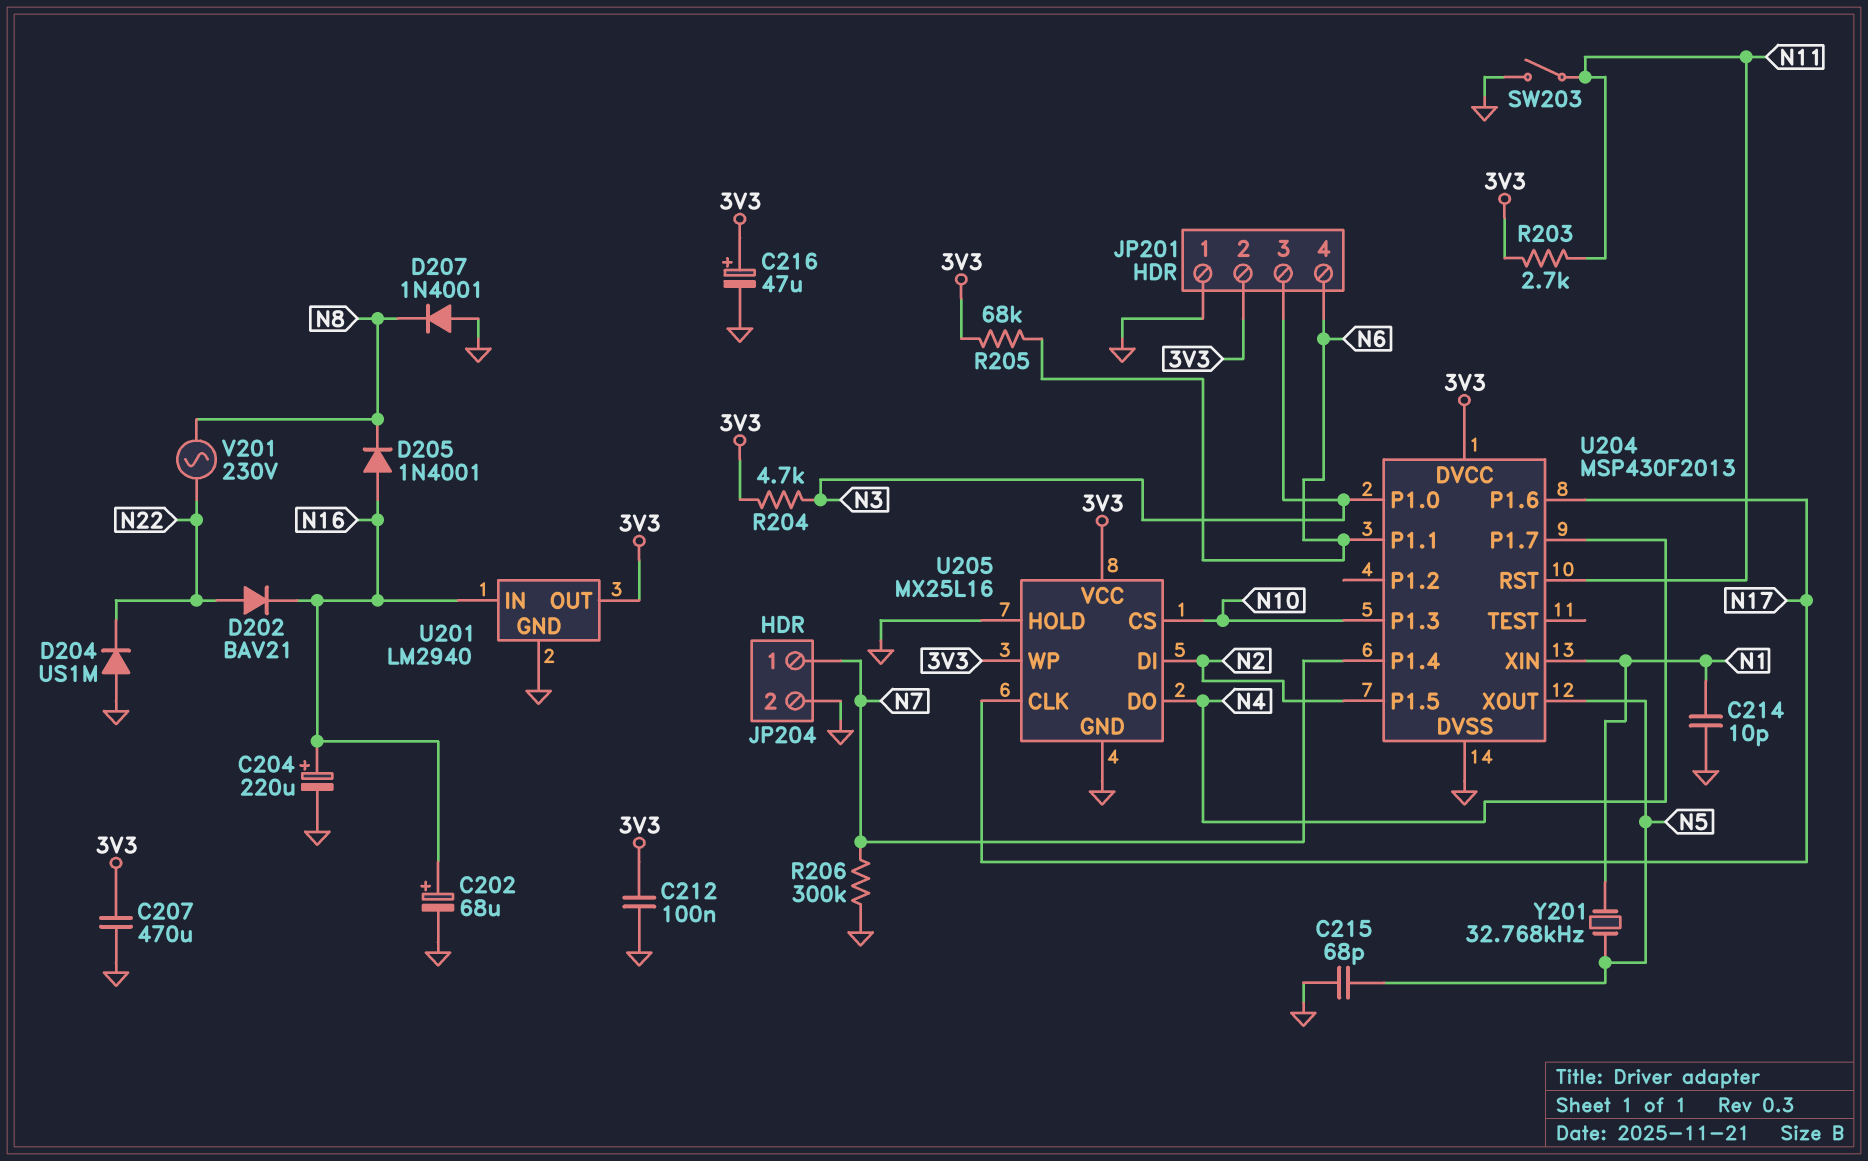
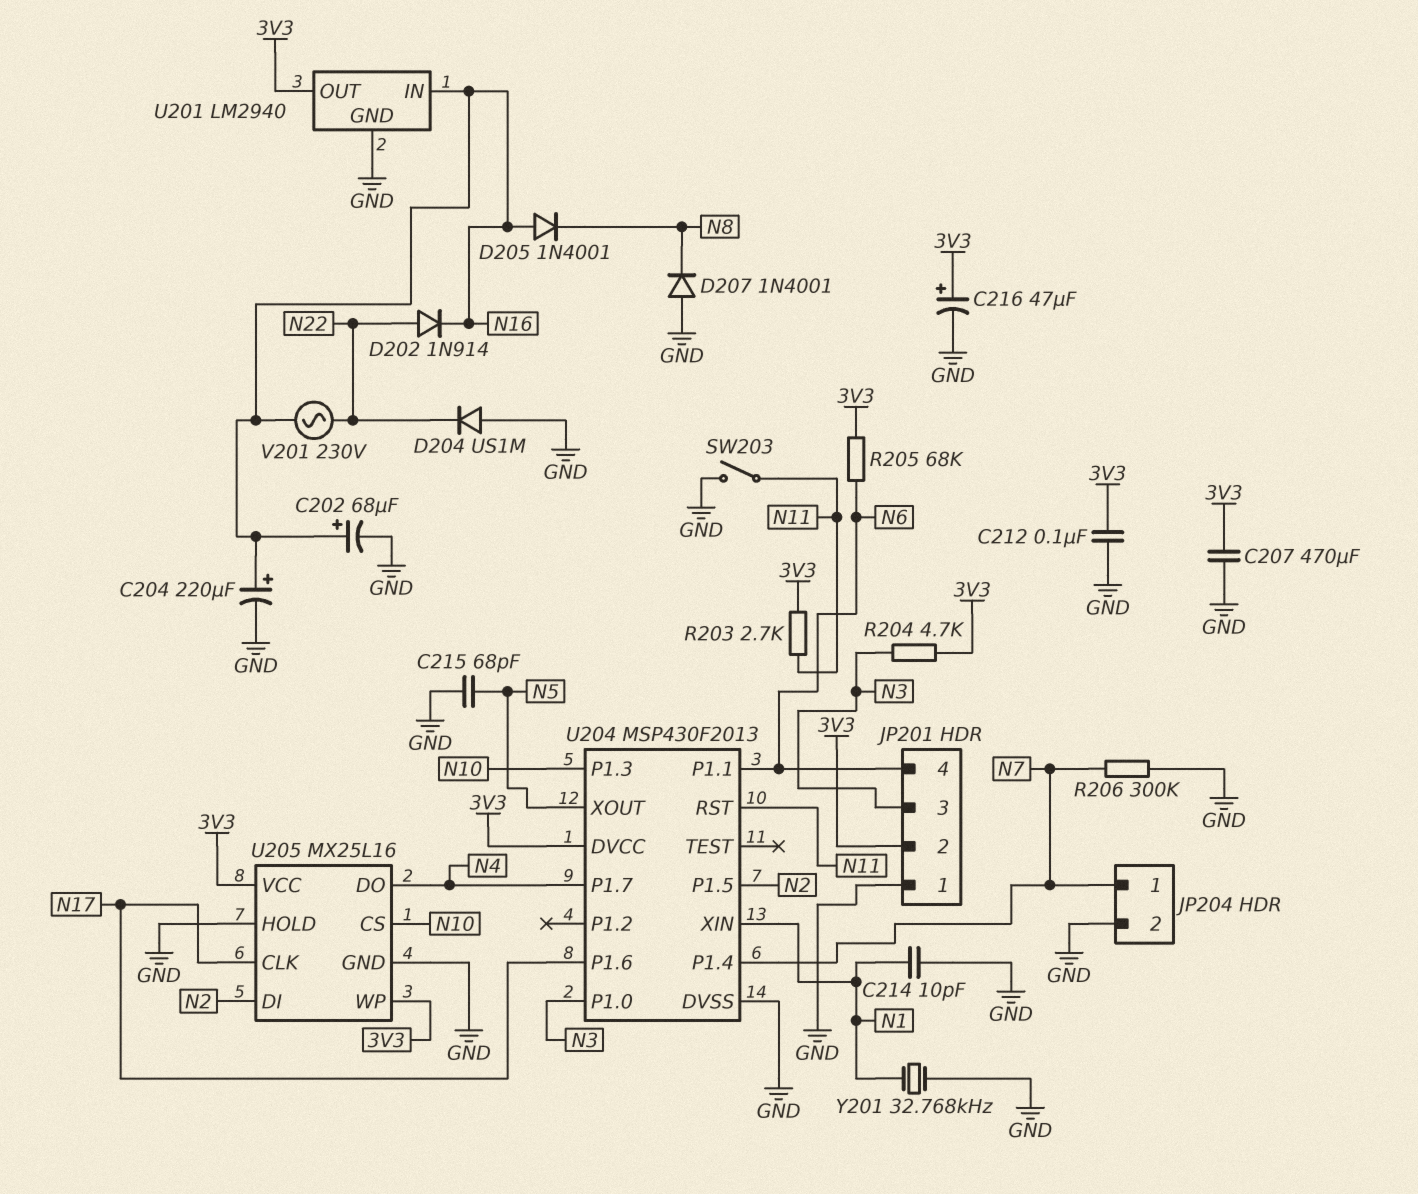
D202: diode BAV21 (A N22, K N16) -> diode 1N914 (A N22, K N16)
V201: AC 230V (N8, N22) -> AC 230V (N16, N22)
Y201: 32.768kHz (N1, N5) -> 32.768kHz (GND, N1)

